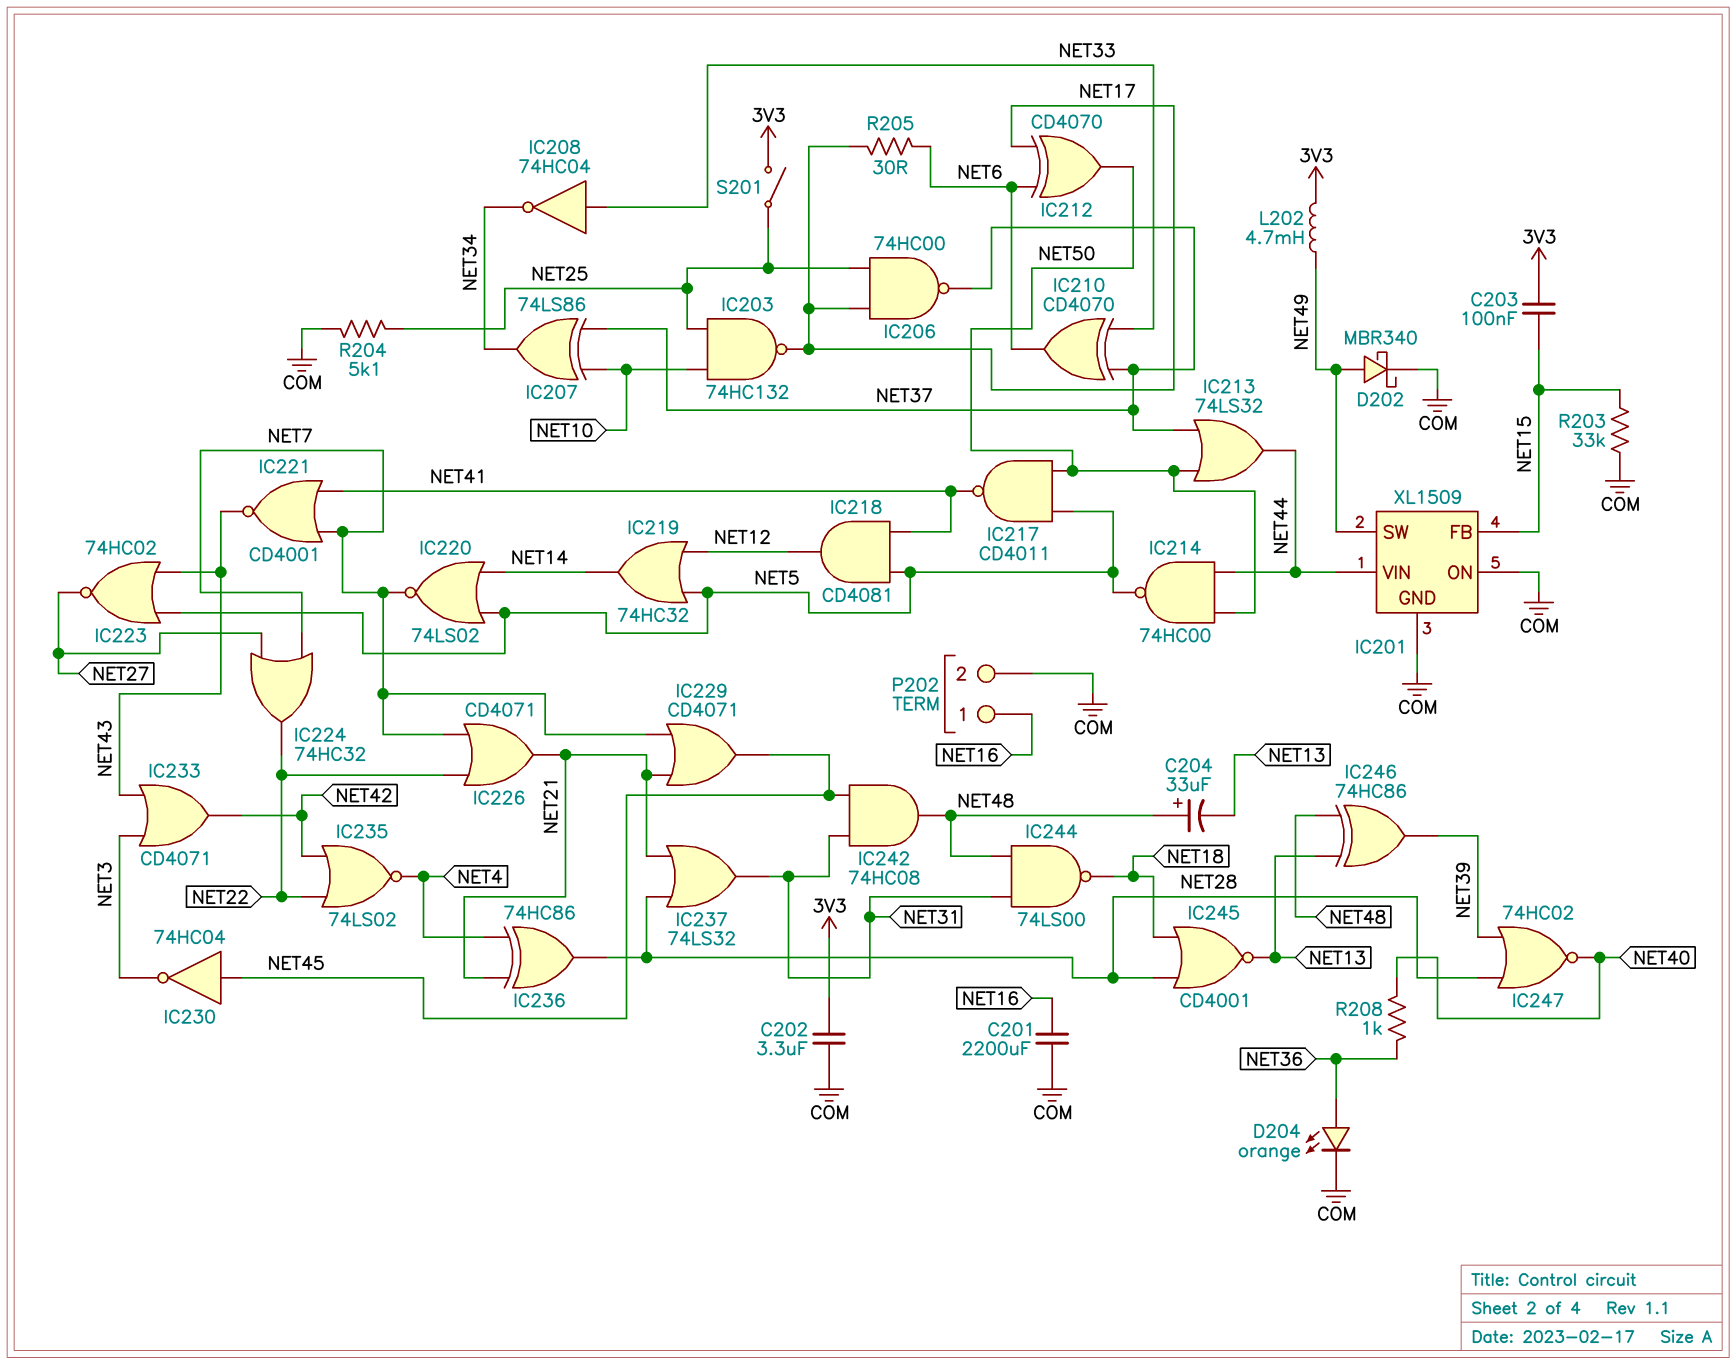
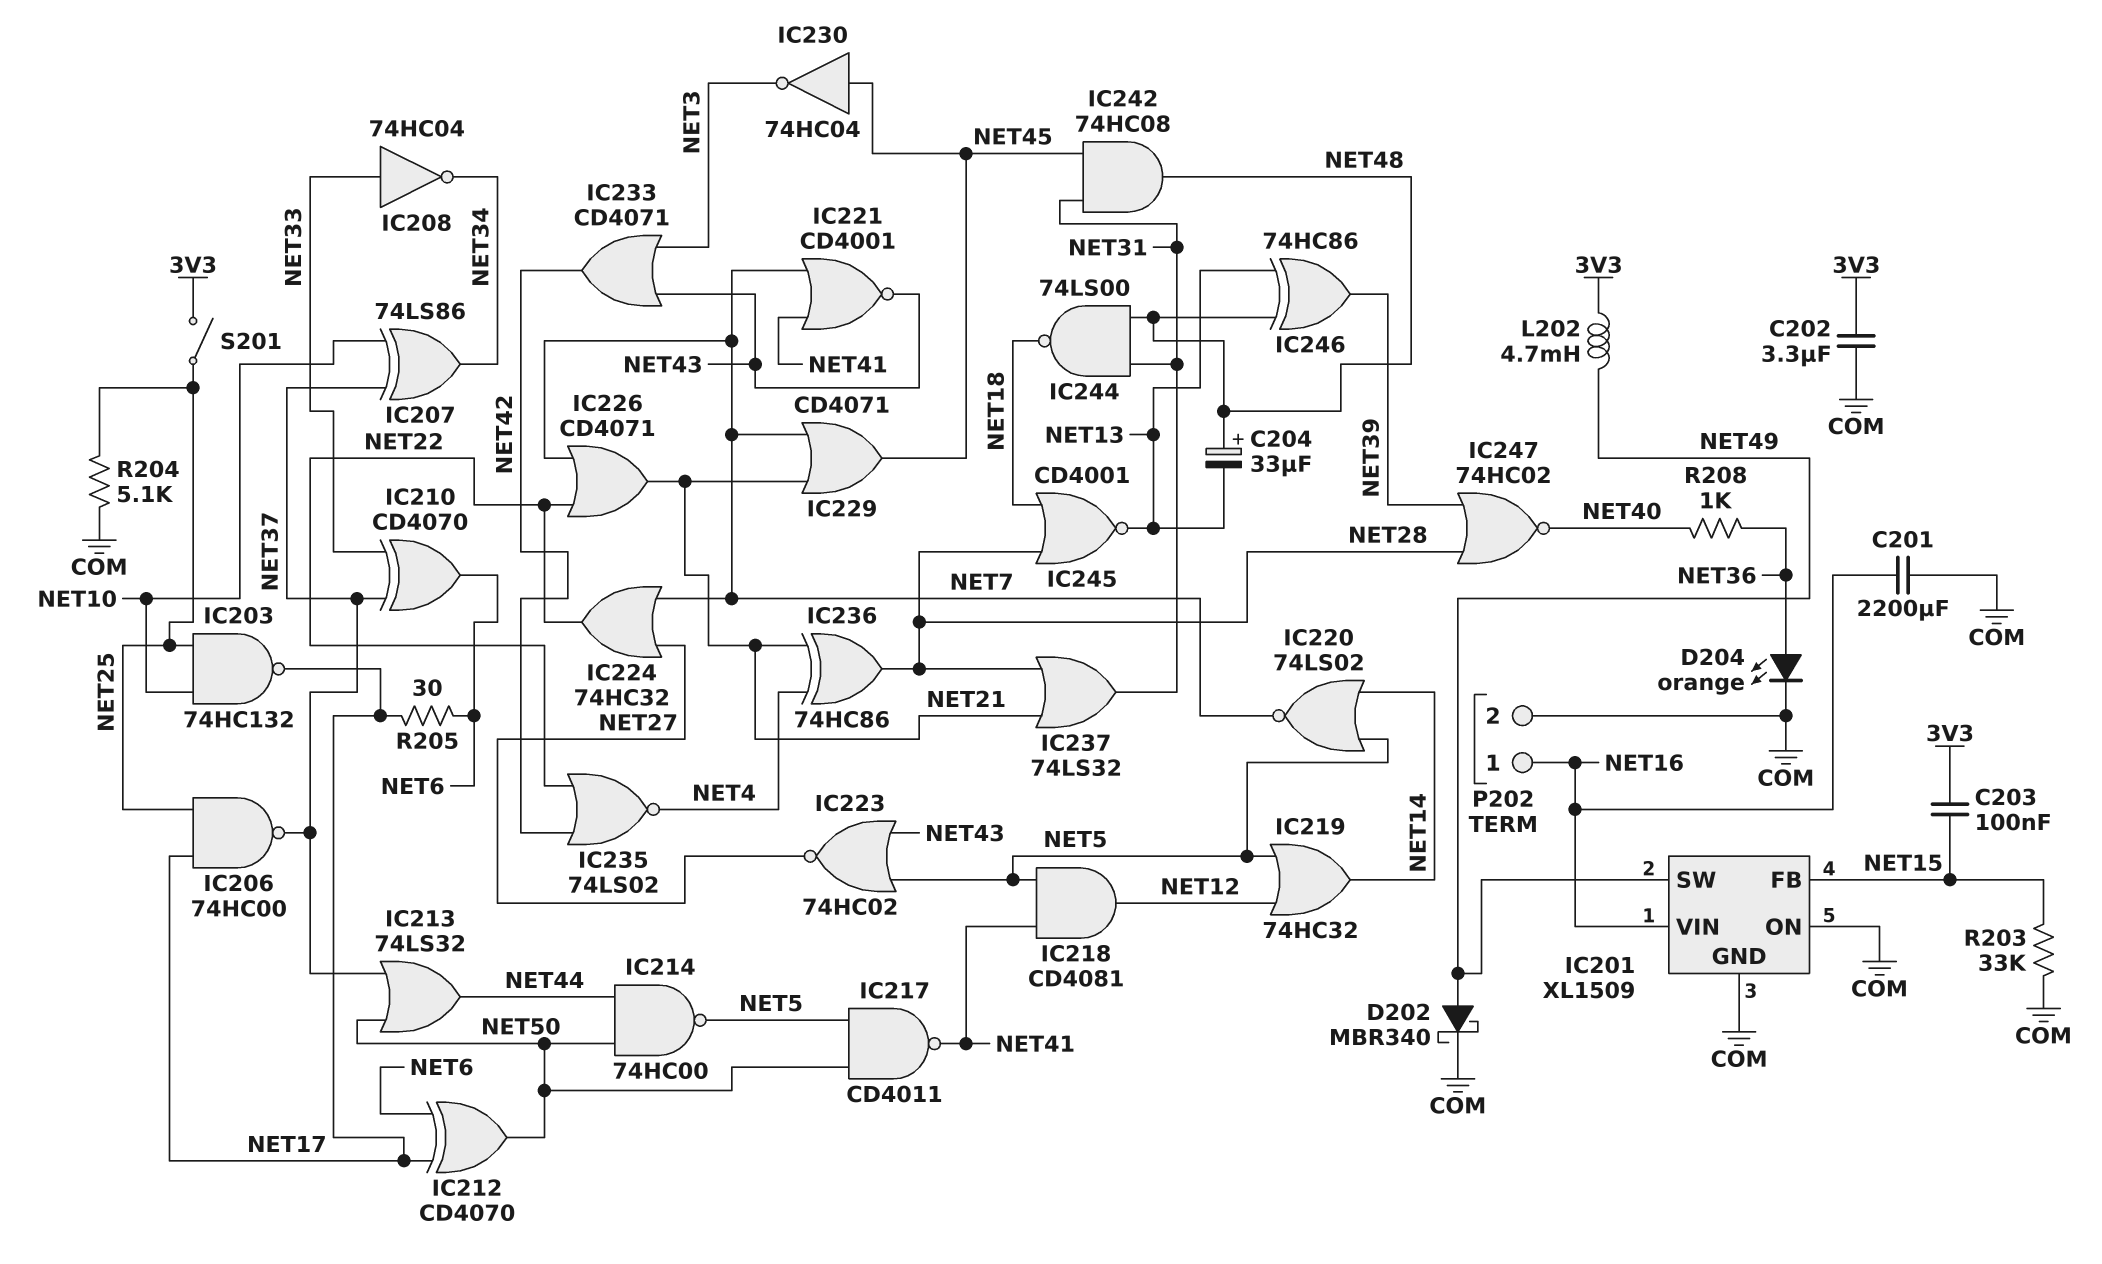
IC201 pin VIN: NET44 -> NET16

